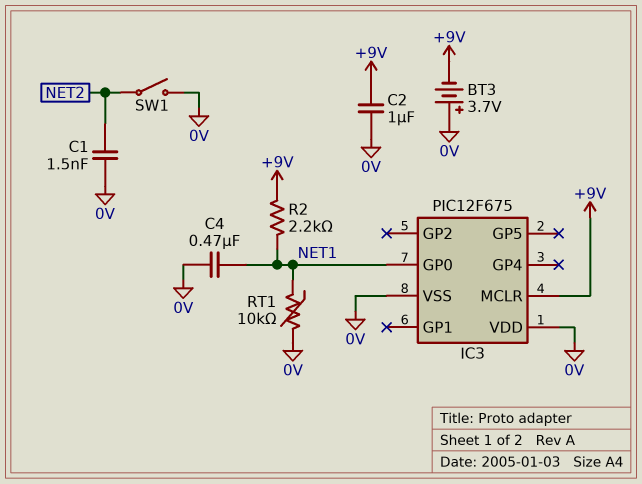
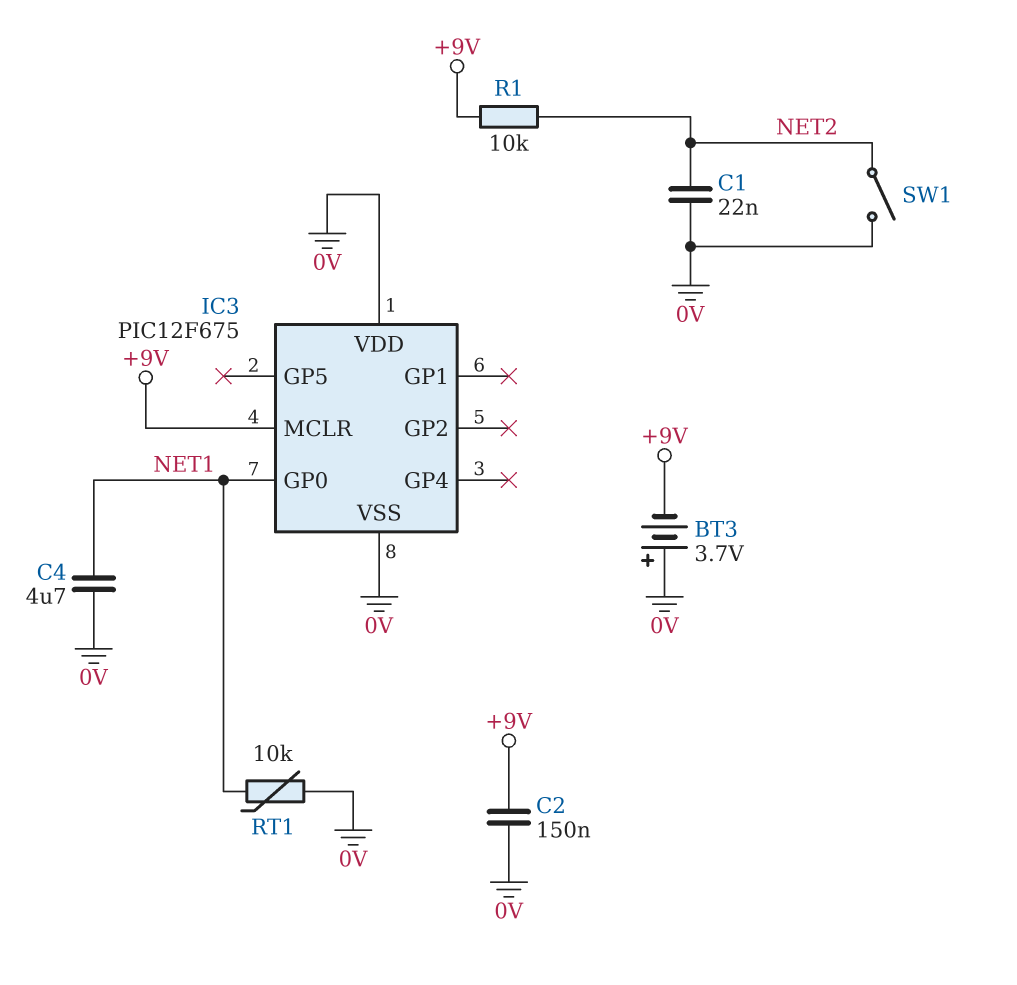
C1: 1.5nF (0V, NET2) -> 22nF (0V, NET2)
C2: 1uF (+9V, 0V) -> 150nF (+9V, 0V)
C4: 470nF (0V, NET1) -> 4.7uF (0V, NET1)
R1: none -> 10k (+9V, NET2)
R2: 2.2k (+9V, NET1) -> none

